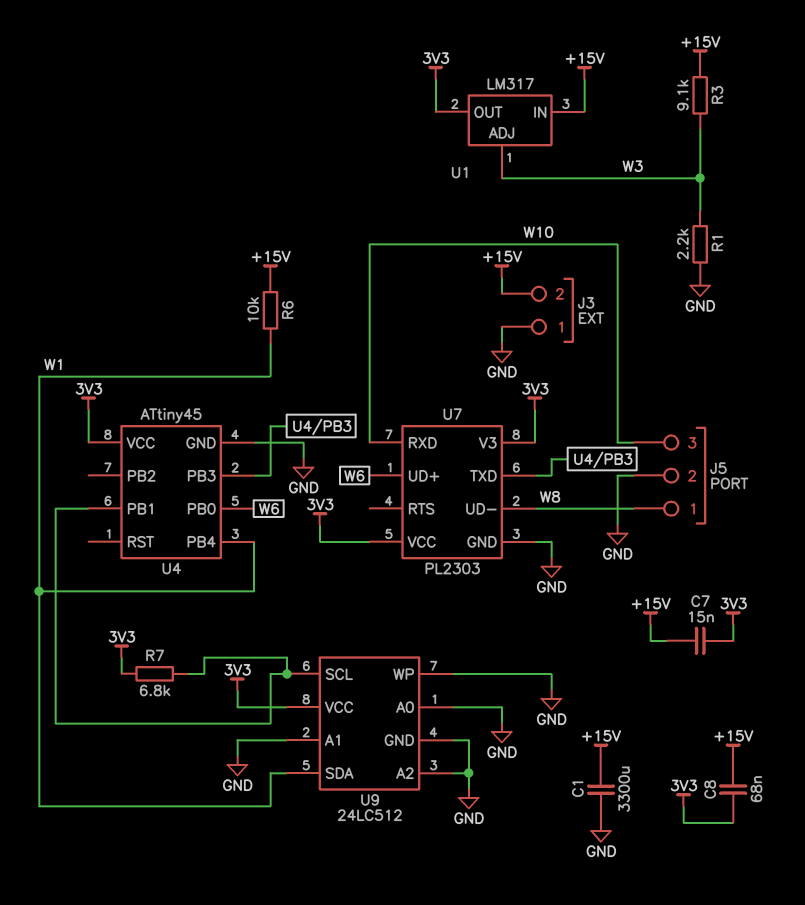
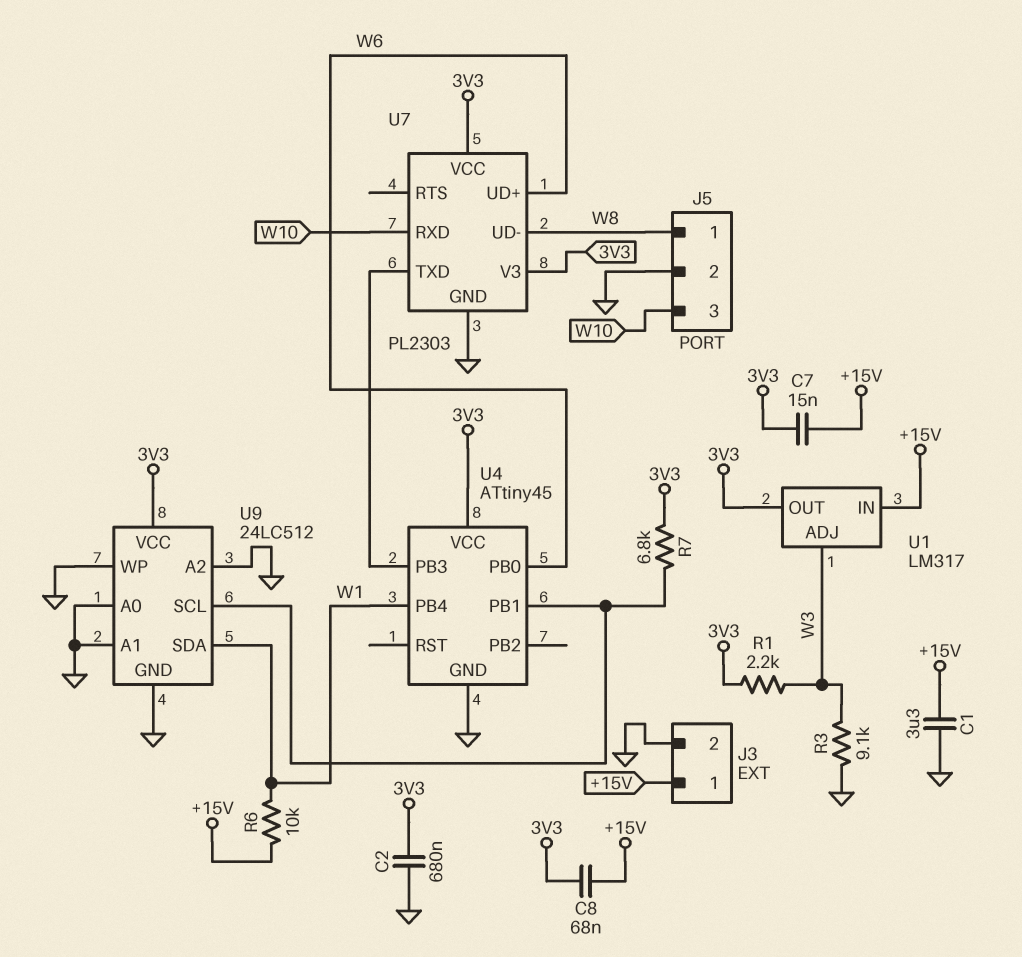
C1: 3300uF (+15V, GND) -> 3.3uF (+15V, GND)
C2: none -> 680nF (3V3, GND)
J3 pin 1: GND -> +15V
J3 pin 2: +15V -> GND
R1: 2.2k (GND, W3) -> 2.2k (3V3, W3)
R3: 9.1k (+15V, W3) -> 9.1k (GND, W3)

